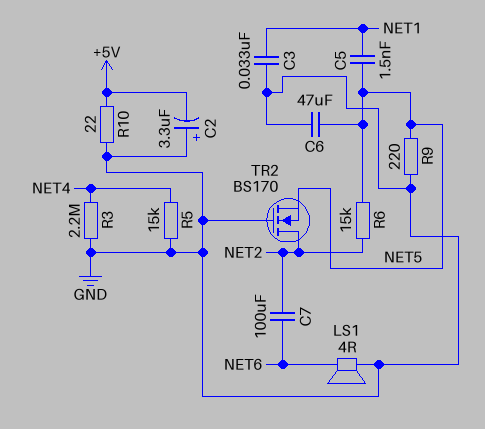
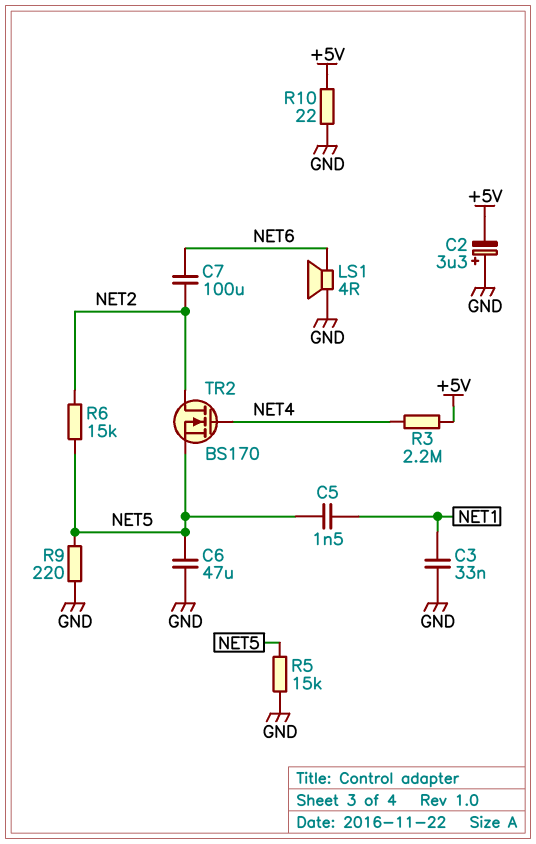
R3: 2.2M (GND, NET4) -> 2.2M (+5V, NET4)
R5: 15k (GND, NET4) -> 15k (GND, NET5)
TR2: NMOS BS170 (G GND, D NET2, S NET5) -> NMOS BS170 (G NET4, D NET2, S NET5)

